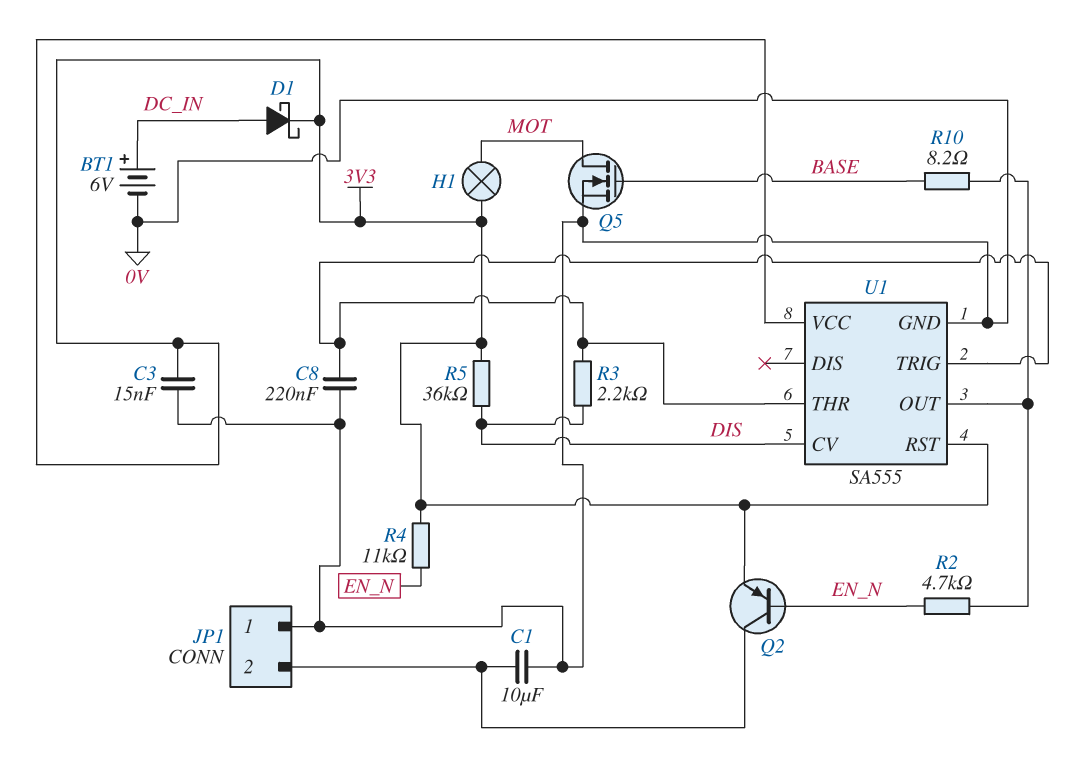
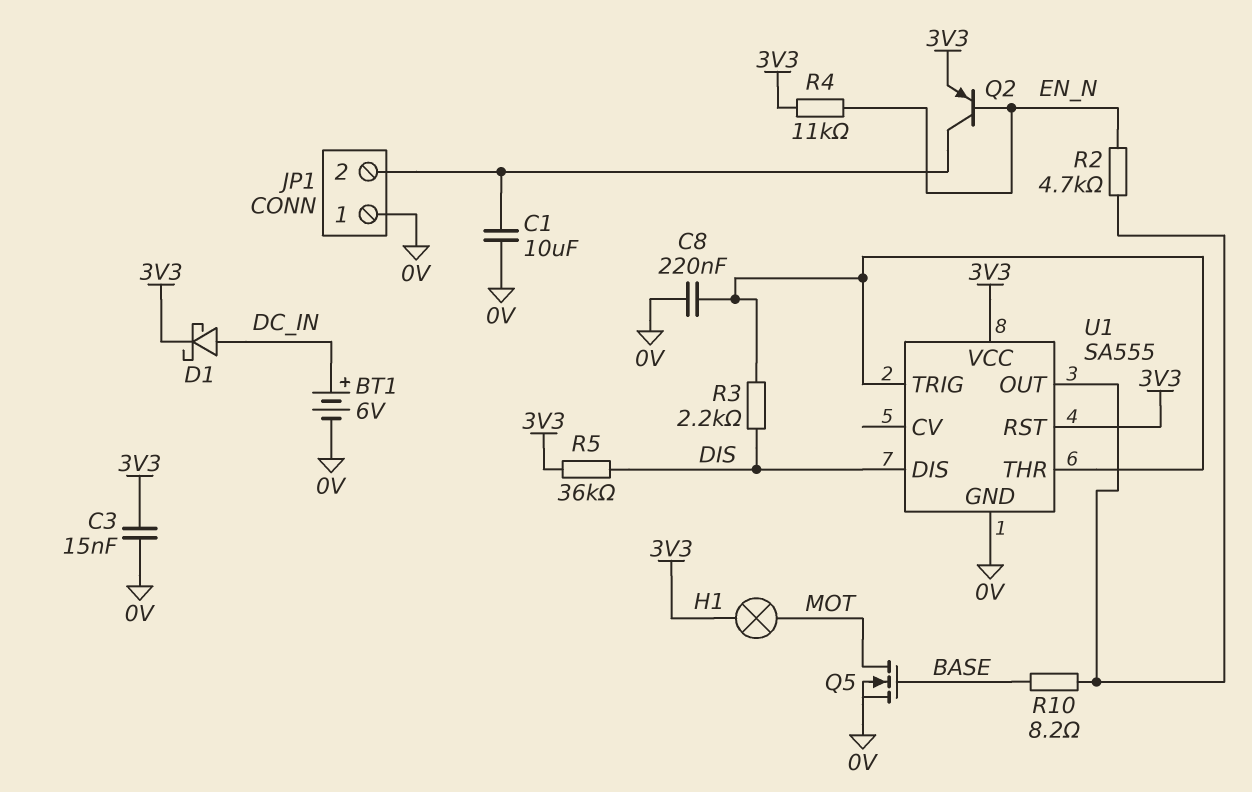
U1 pin CV: DIS -> none
U1 pin DIS: none -> DIS

